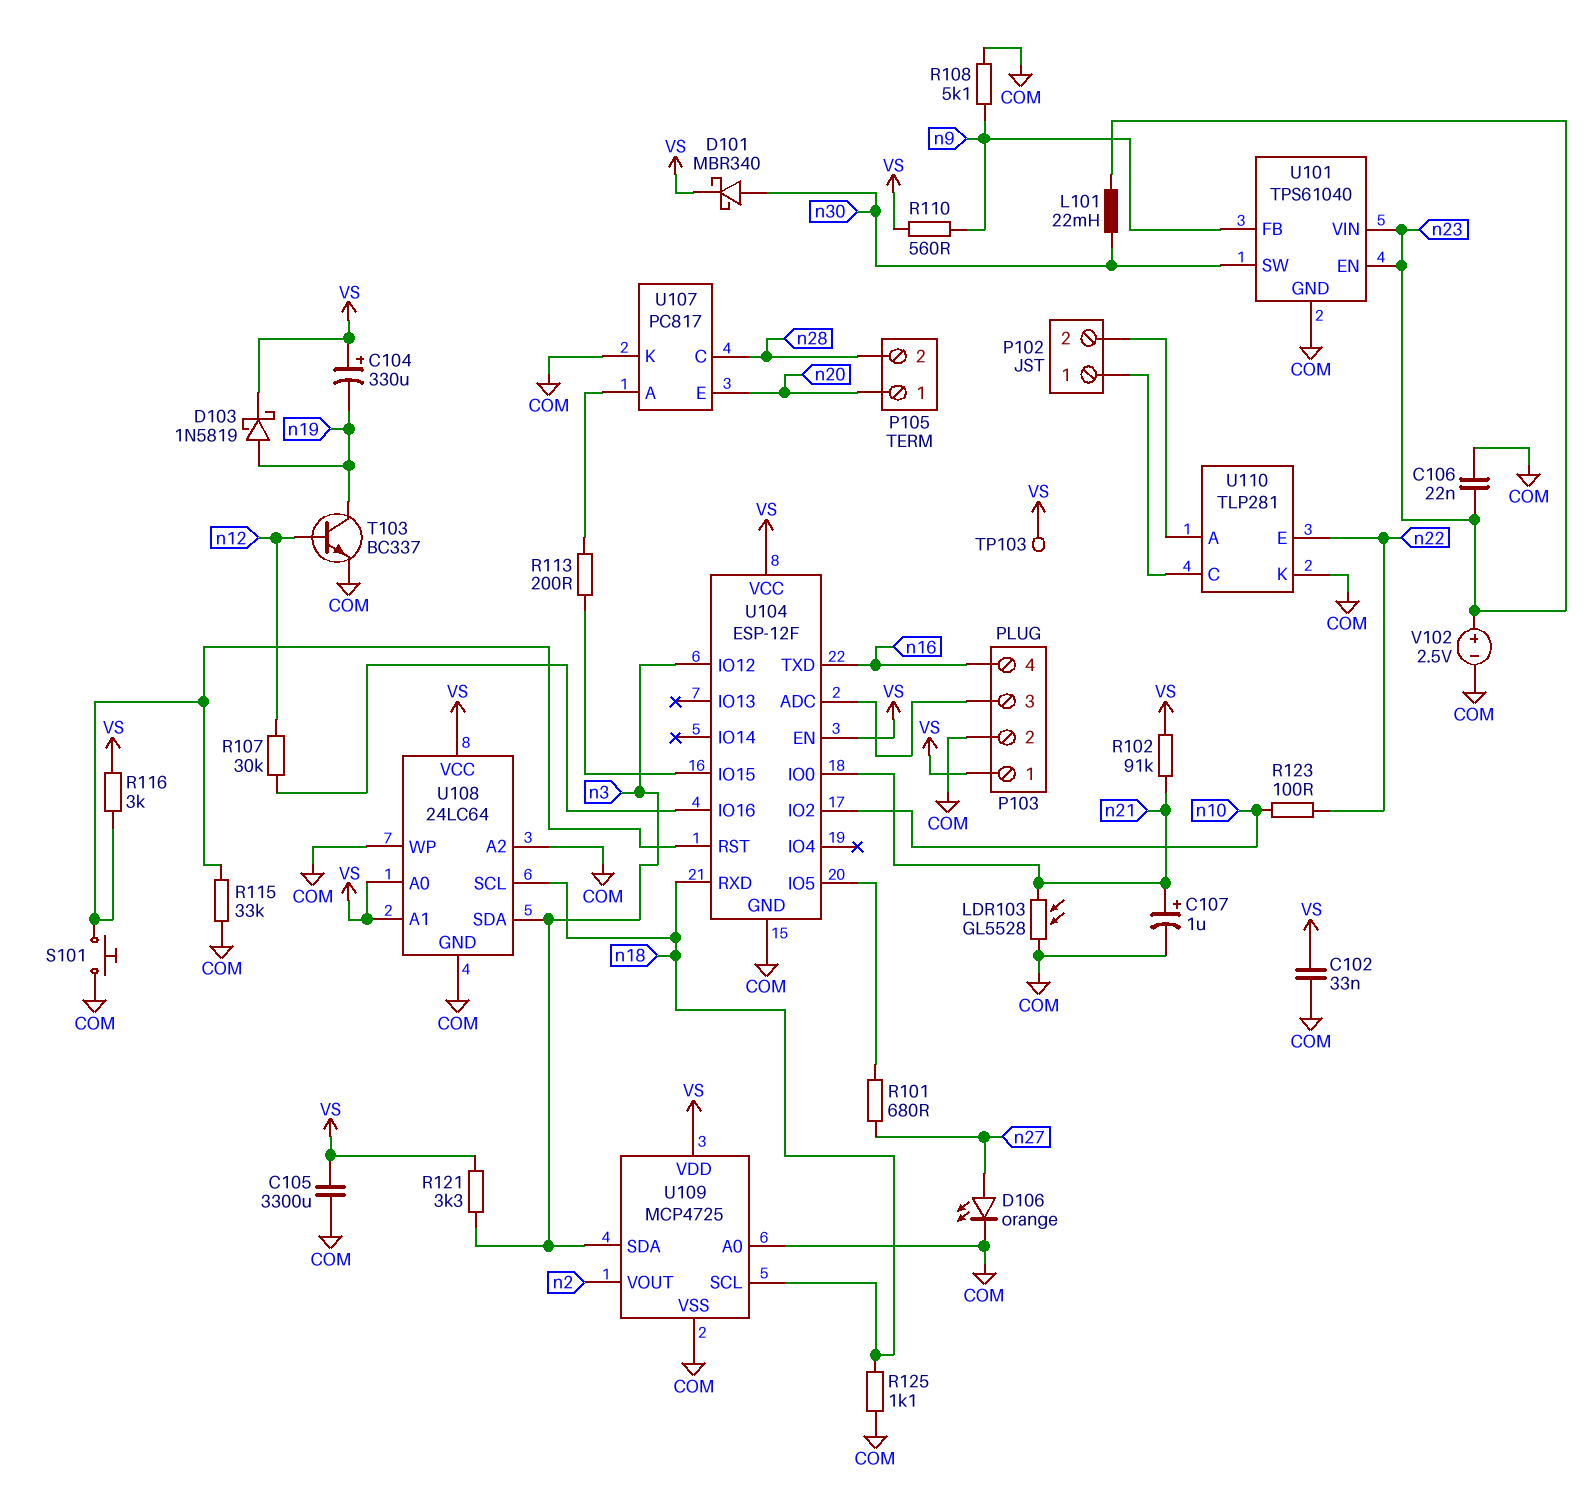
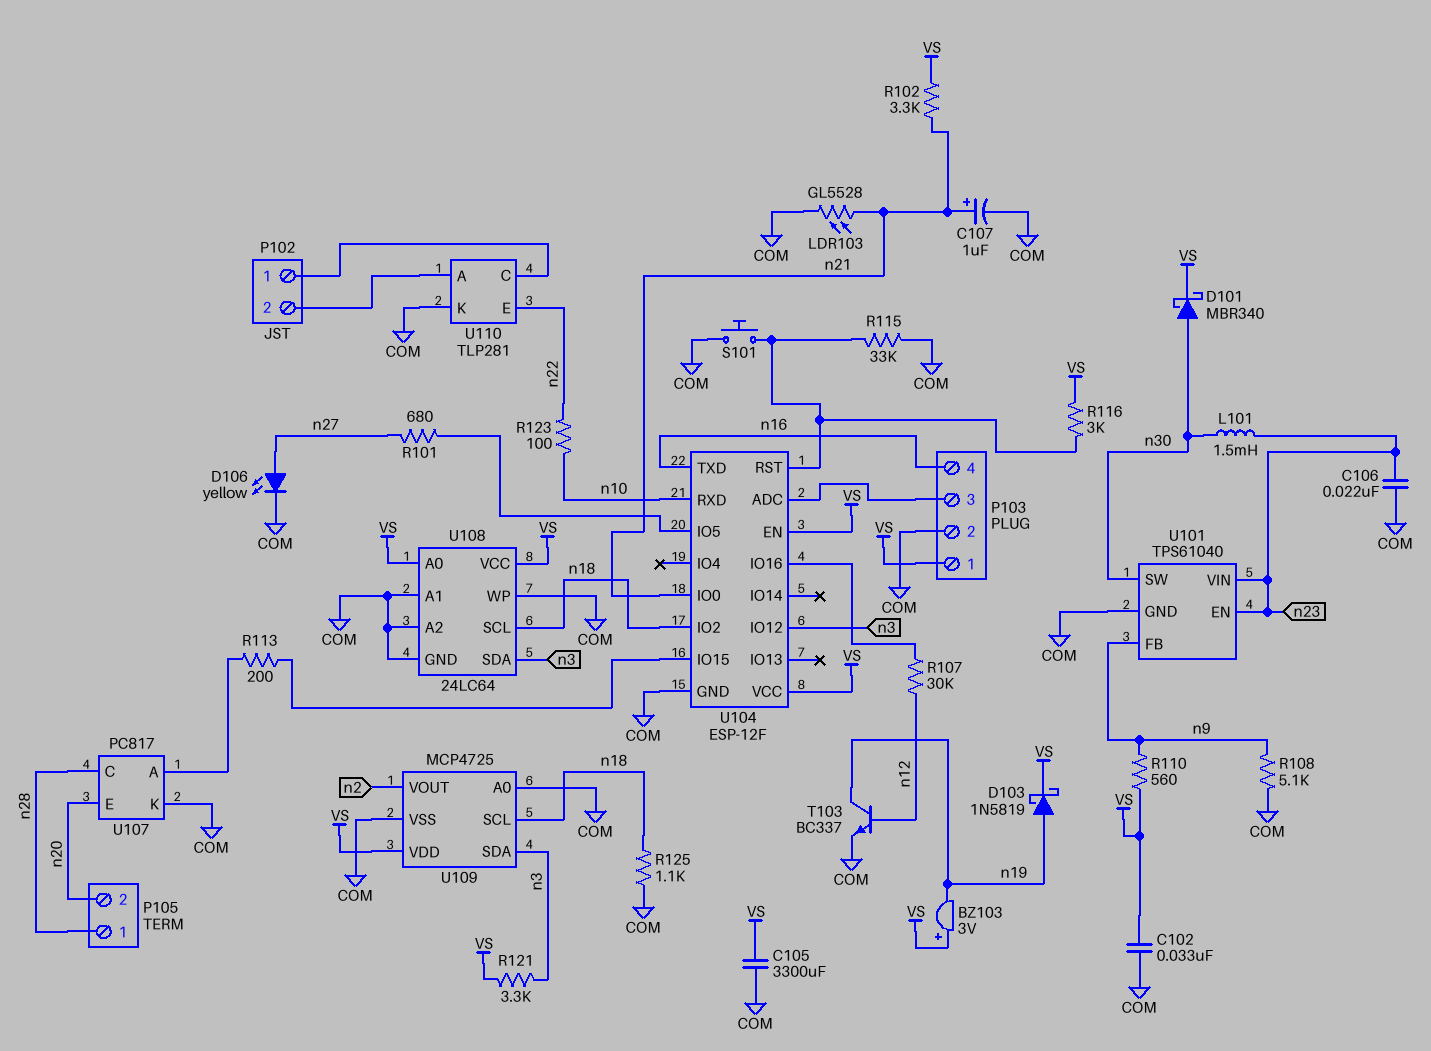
BZ103: none -> buzzer 3V (plus VS, minus n19)
C104: 330uF (plus VS, minus n19) -> none
D106: LED orange (A n27, K COM) -> LED yellow (A n27, K COM)
L101: 22mH (n23, n30) -> 1.5mH (n23, n30)
P105 pin 1: n20 -> n28
P105 pin 2: n28 -> n20
R102: 91k (VS, n21) -> 3.3k (VS, n21)
TP103: test point (VS) -> none
U104 pin IO2: n10 -> n18
U104 pin RXD: n18 -> n10
U108 pin A1: VS -> COM
V102: 2.5V (plus n23, minus COM) -> none

